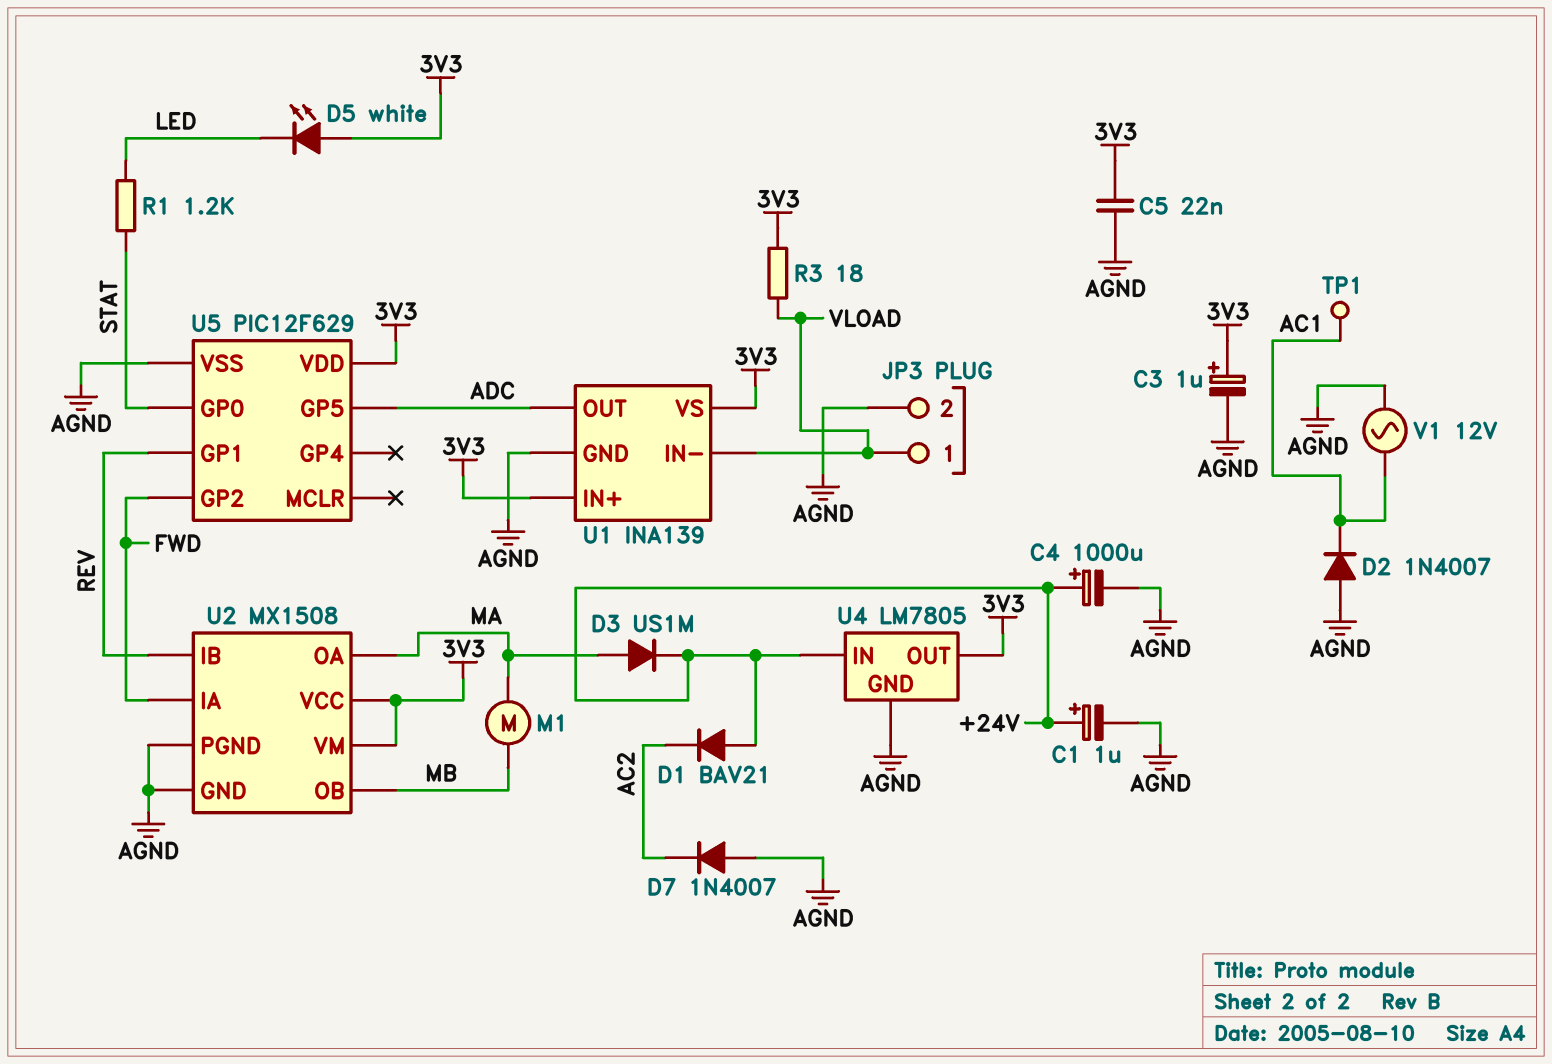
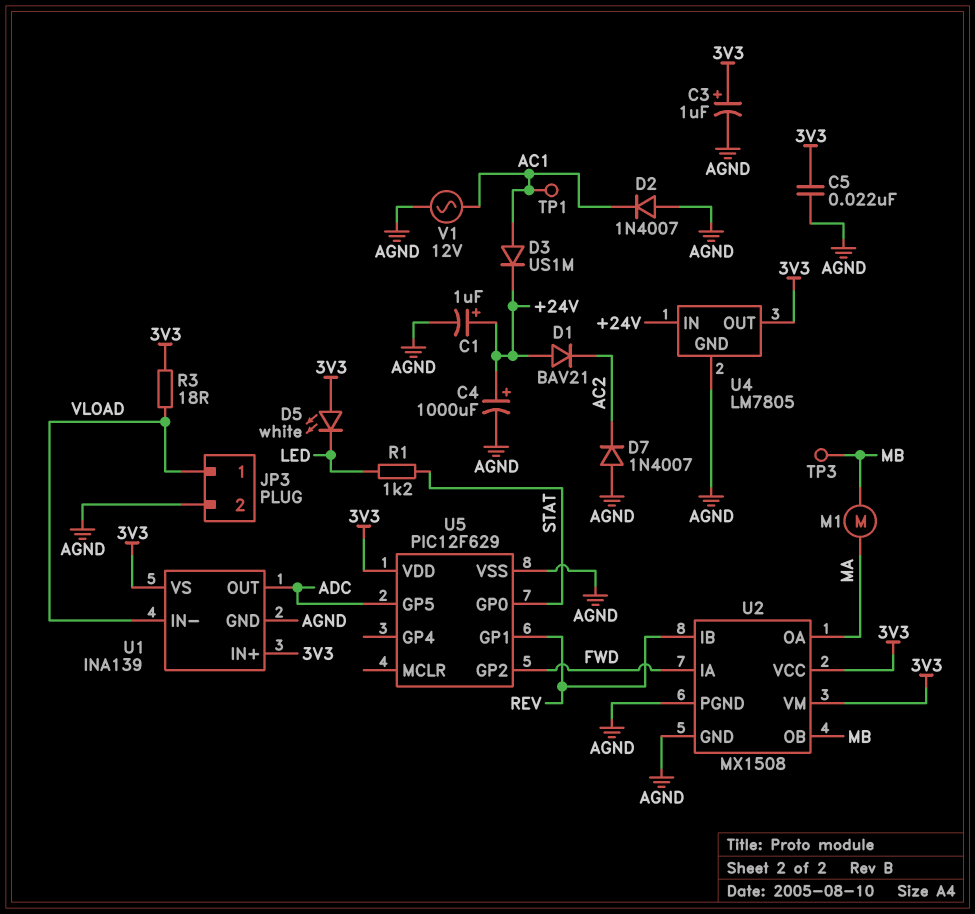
D3: diode US1M (A MA, K +24V) -> diode US1M (A AC1, K +24V)
TP3: none -> test point (MB)

